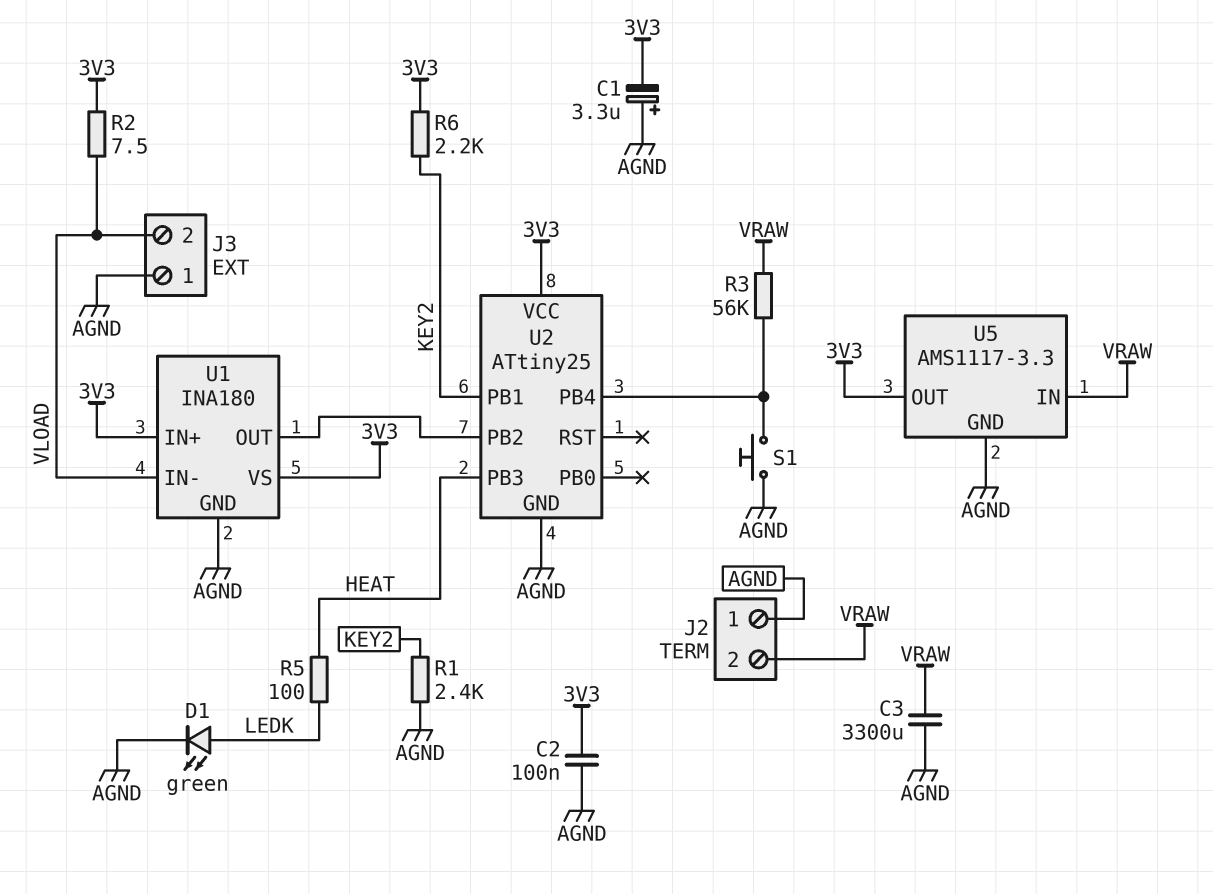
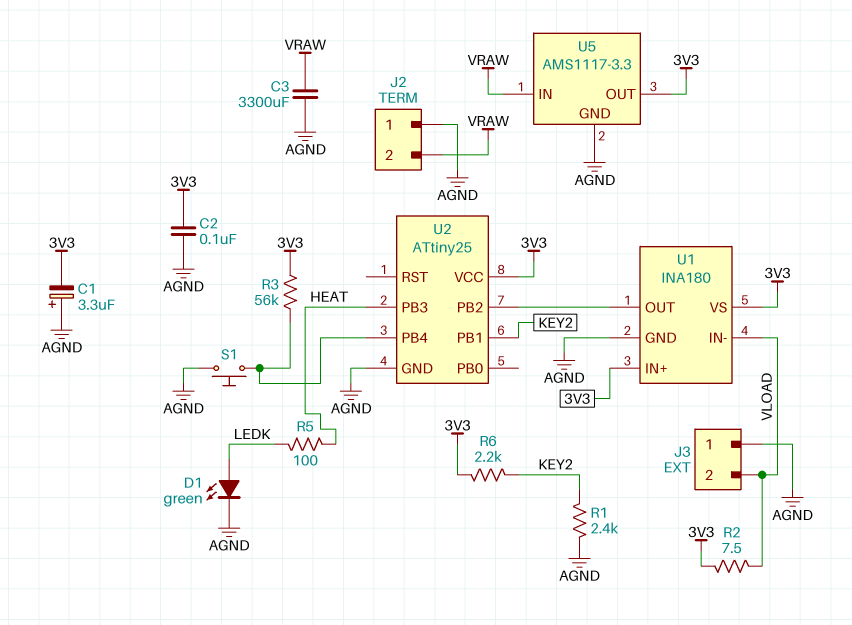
R3: 56k (U2/PB4, VRAW) -> 56k (3V3, U2/PB4)

